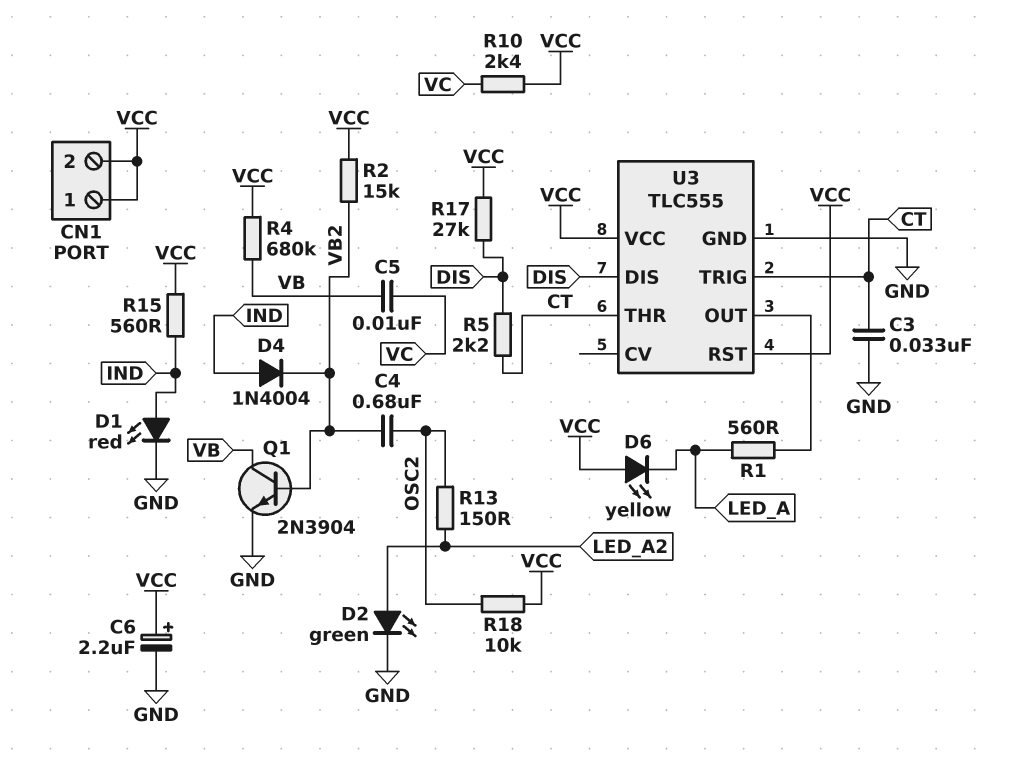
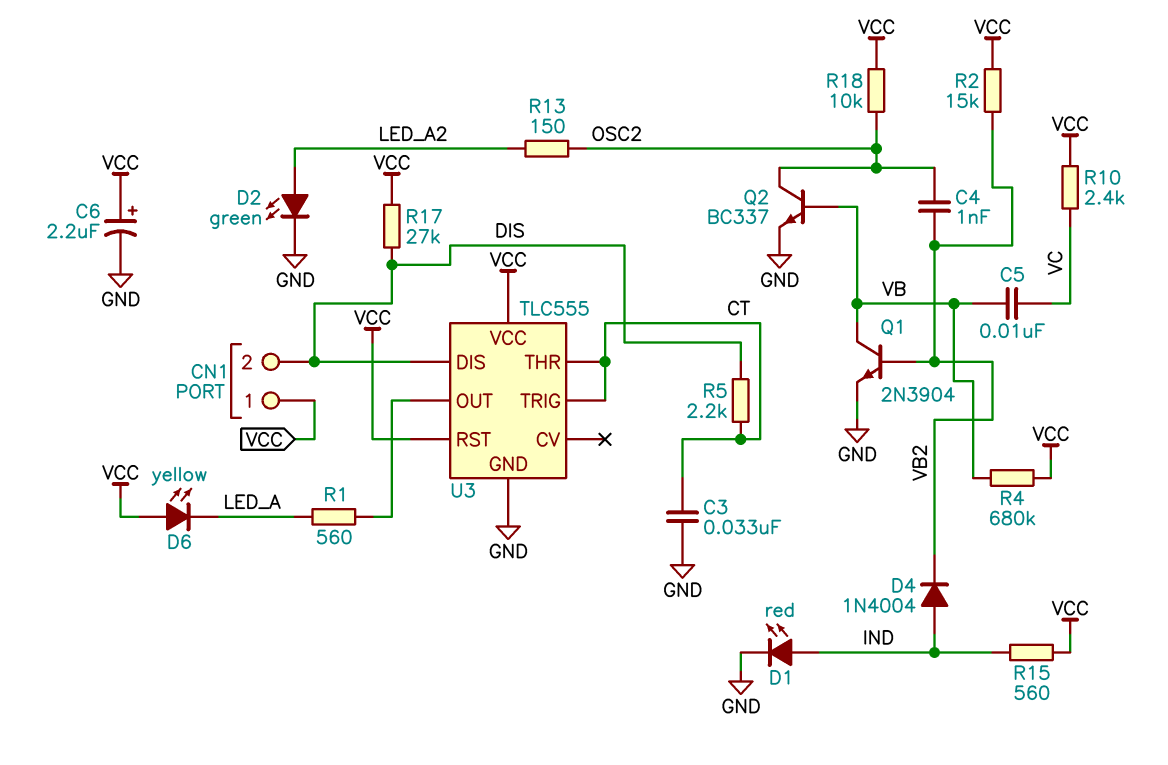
C4: 680nF (OSC2, VB2) -> 1nF (OSC2, VB2)
CN1 pin 2: VCC -> DIS
Q2: none -> NPN BC337 (B VB, C OSC2, E GND)

